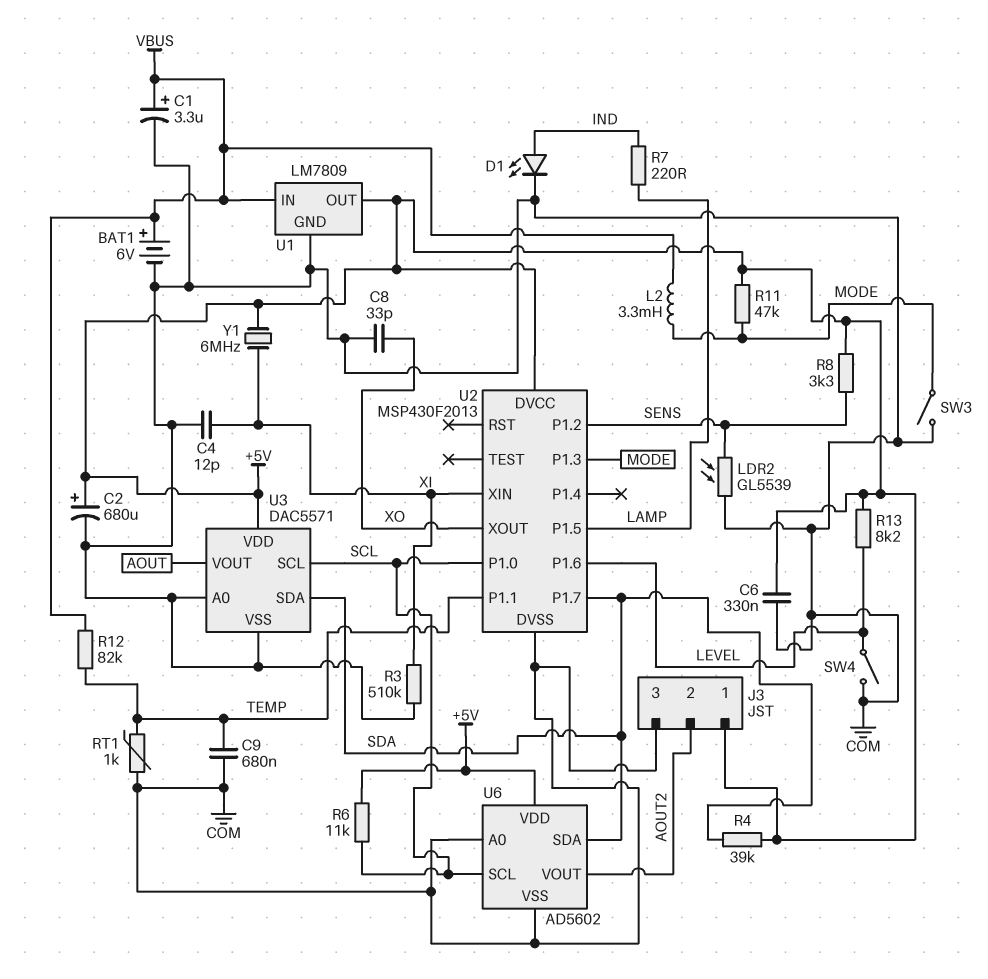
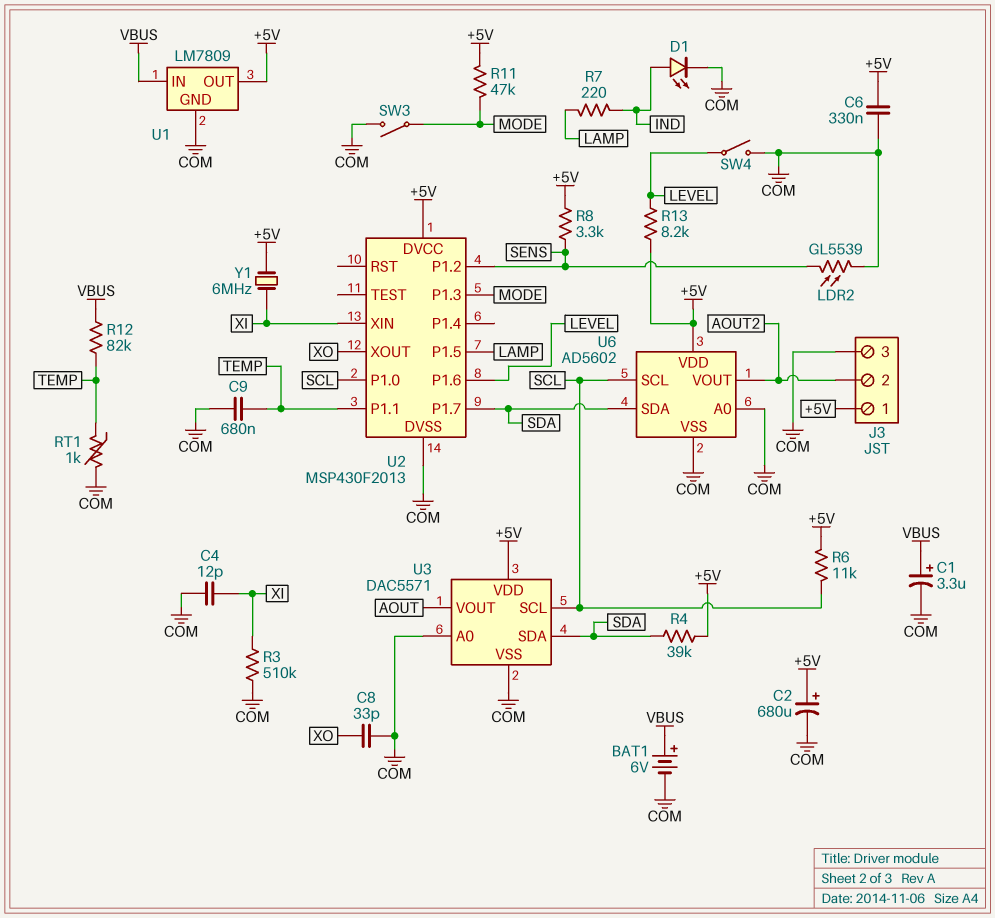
L2: 3.3mH (MODE, VBUS) -> none

